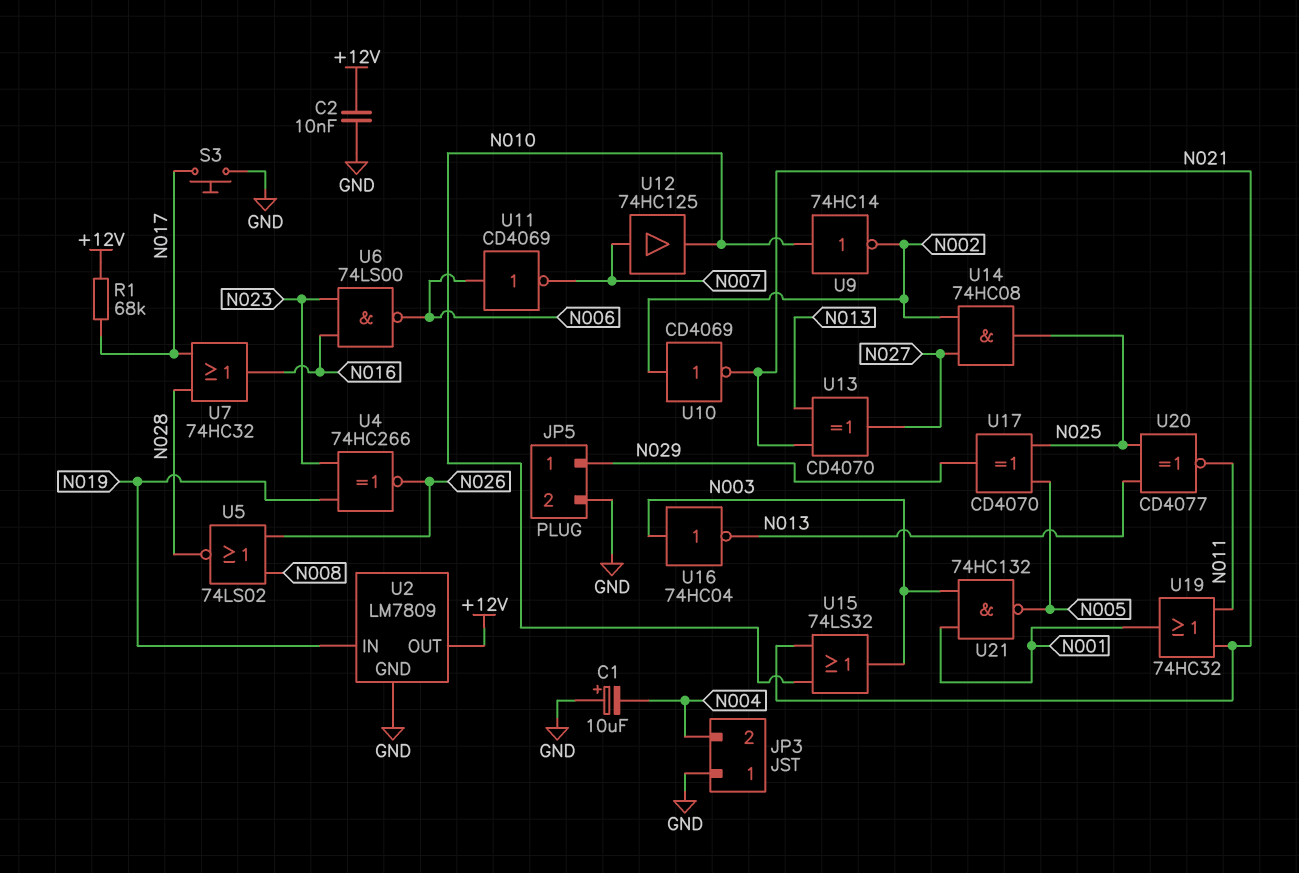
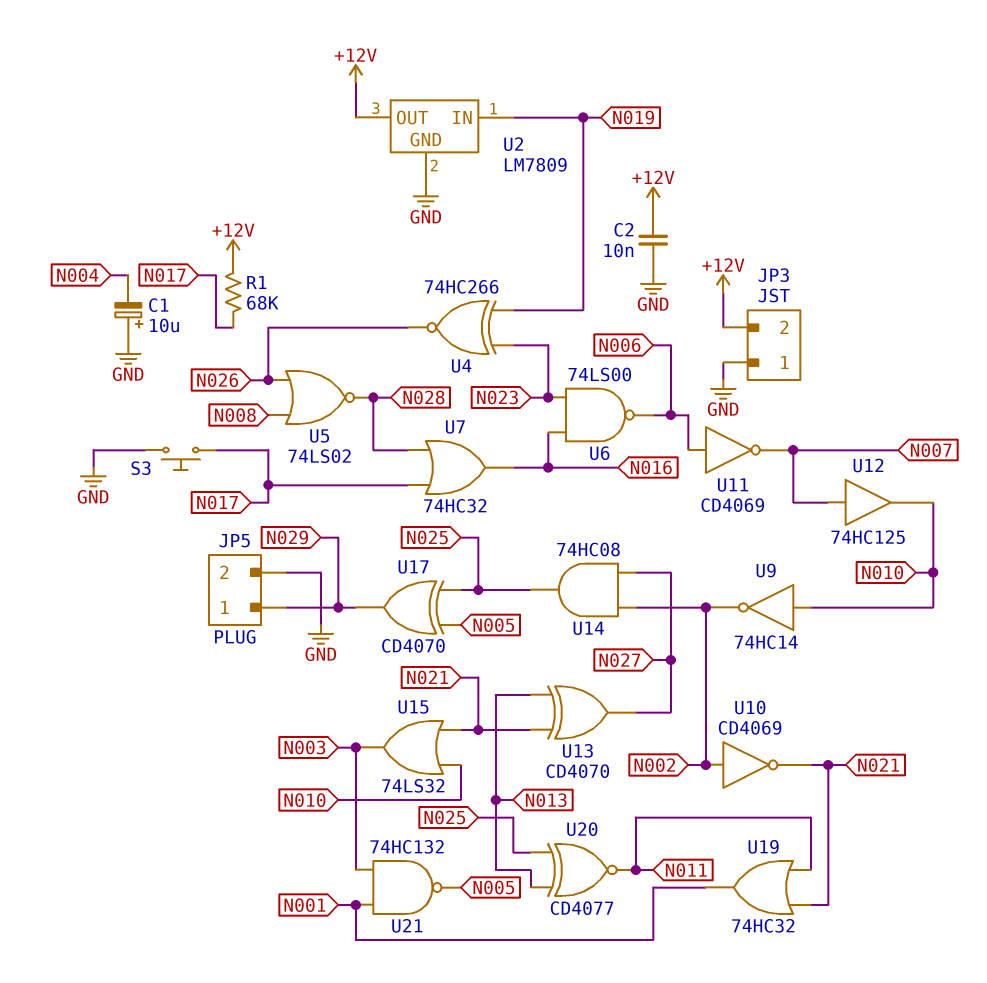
JP3 pin 2: N004 -> +12V
U16: NOT 74HC04 (in N003, out N013) -> none

